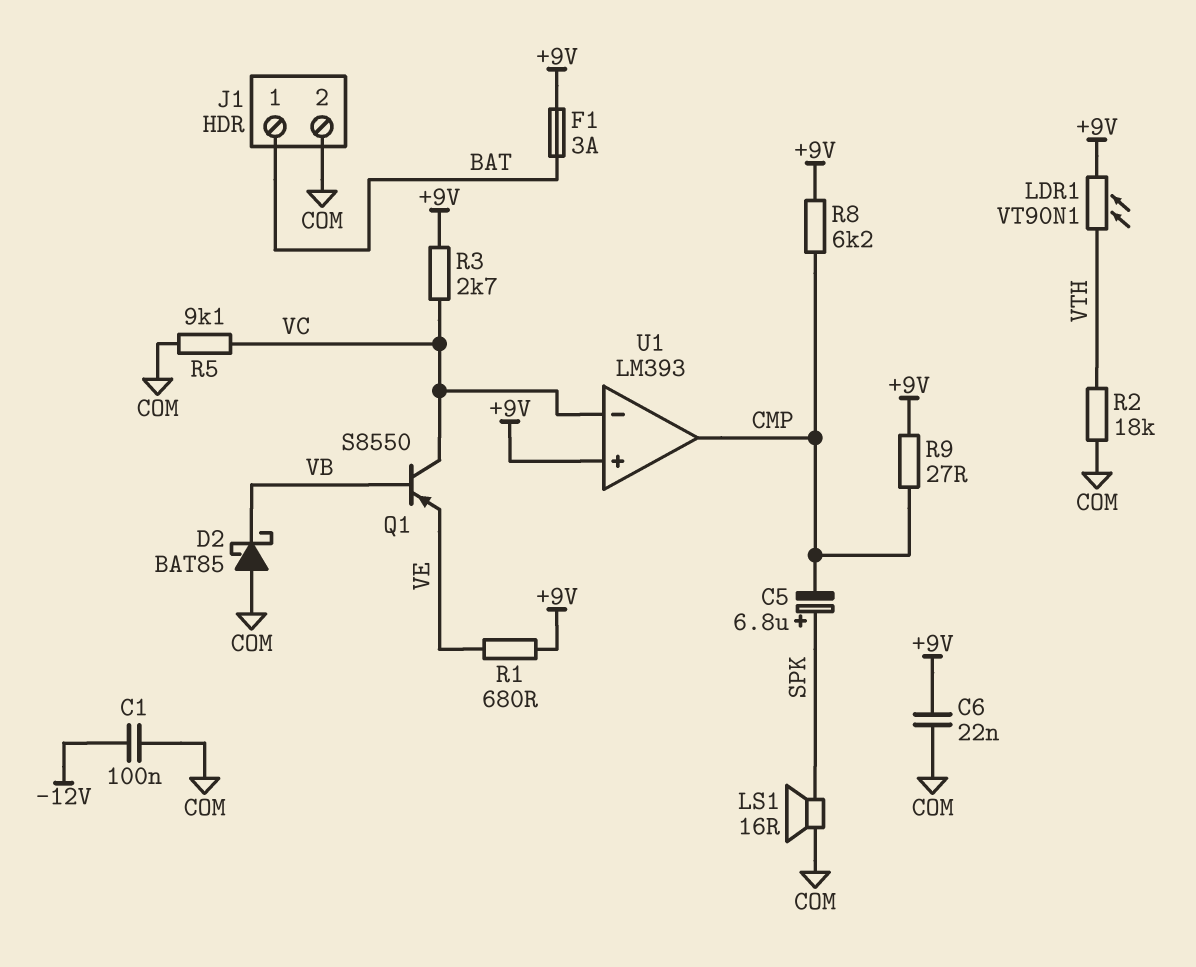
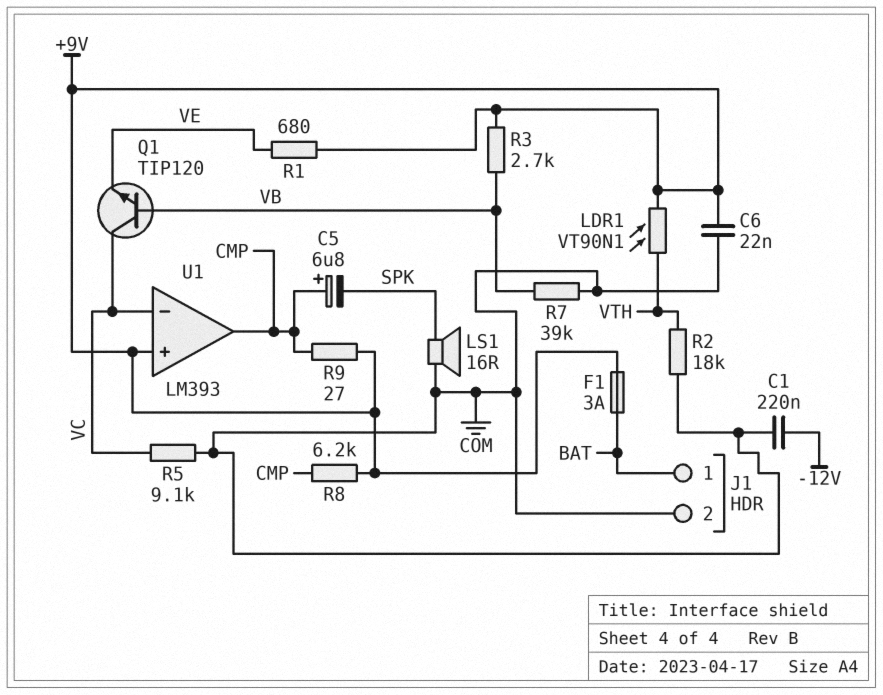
C1: 100nF (-12V, COM) -> 220nF (-12V, COM)
C5: 6.8uF (plus SPK, minus CMP) -> 6.8uF (plus CMP, minus SPK)
D2: schottky BAT85 (A COM, K VB) -> none
Q1: PNP S8550 (B VB, C VC, E VE) -> NPN TIP120 (B VB, C VC, E VE)
R3: 2.7k (+9V, VC) -> 2.7k (+9V, VB)
R7: none -> 39k (COM, VB)

